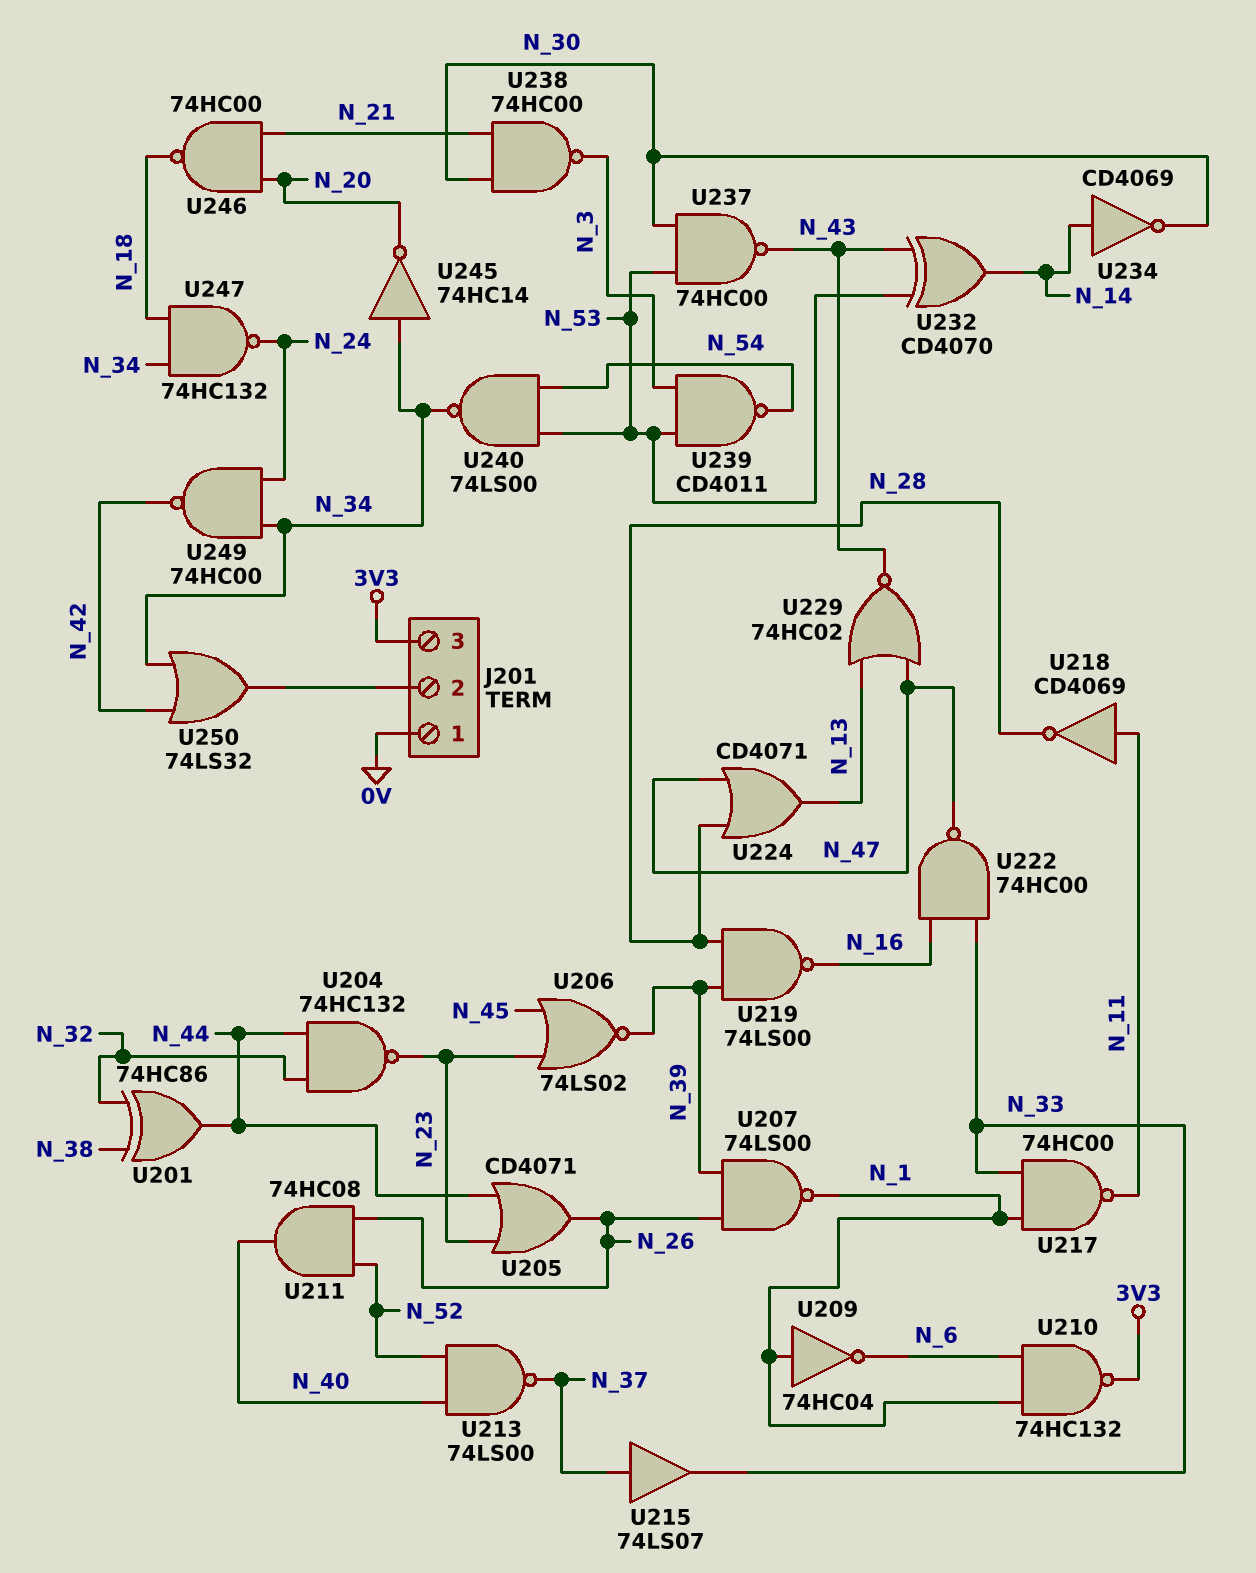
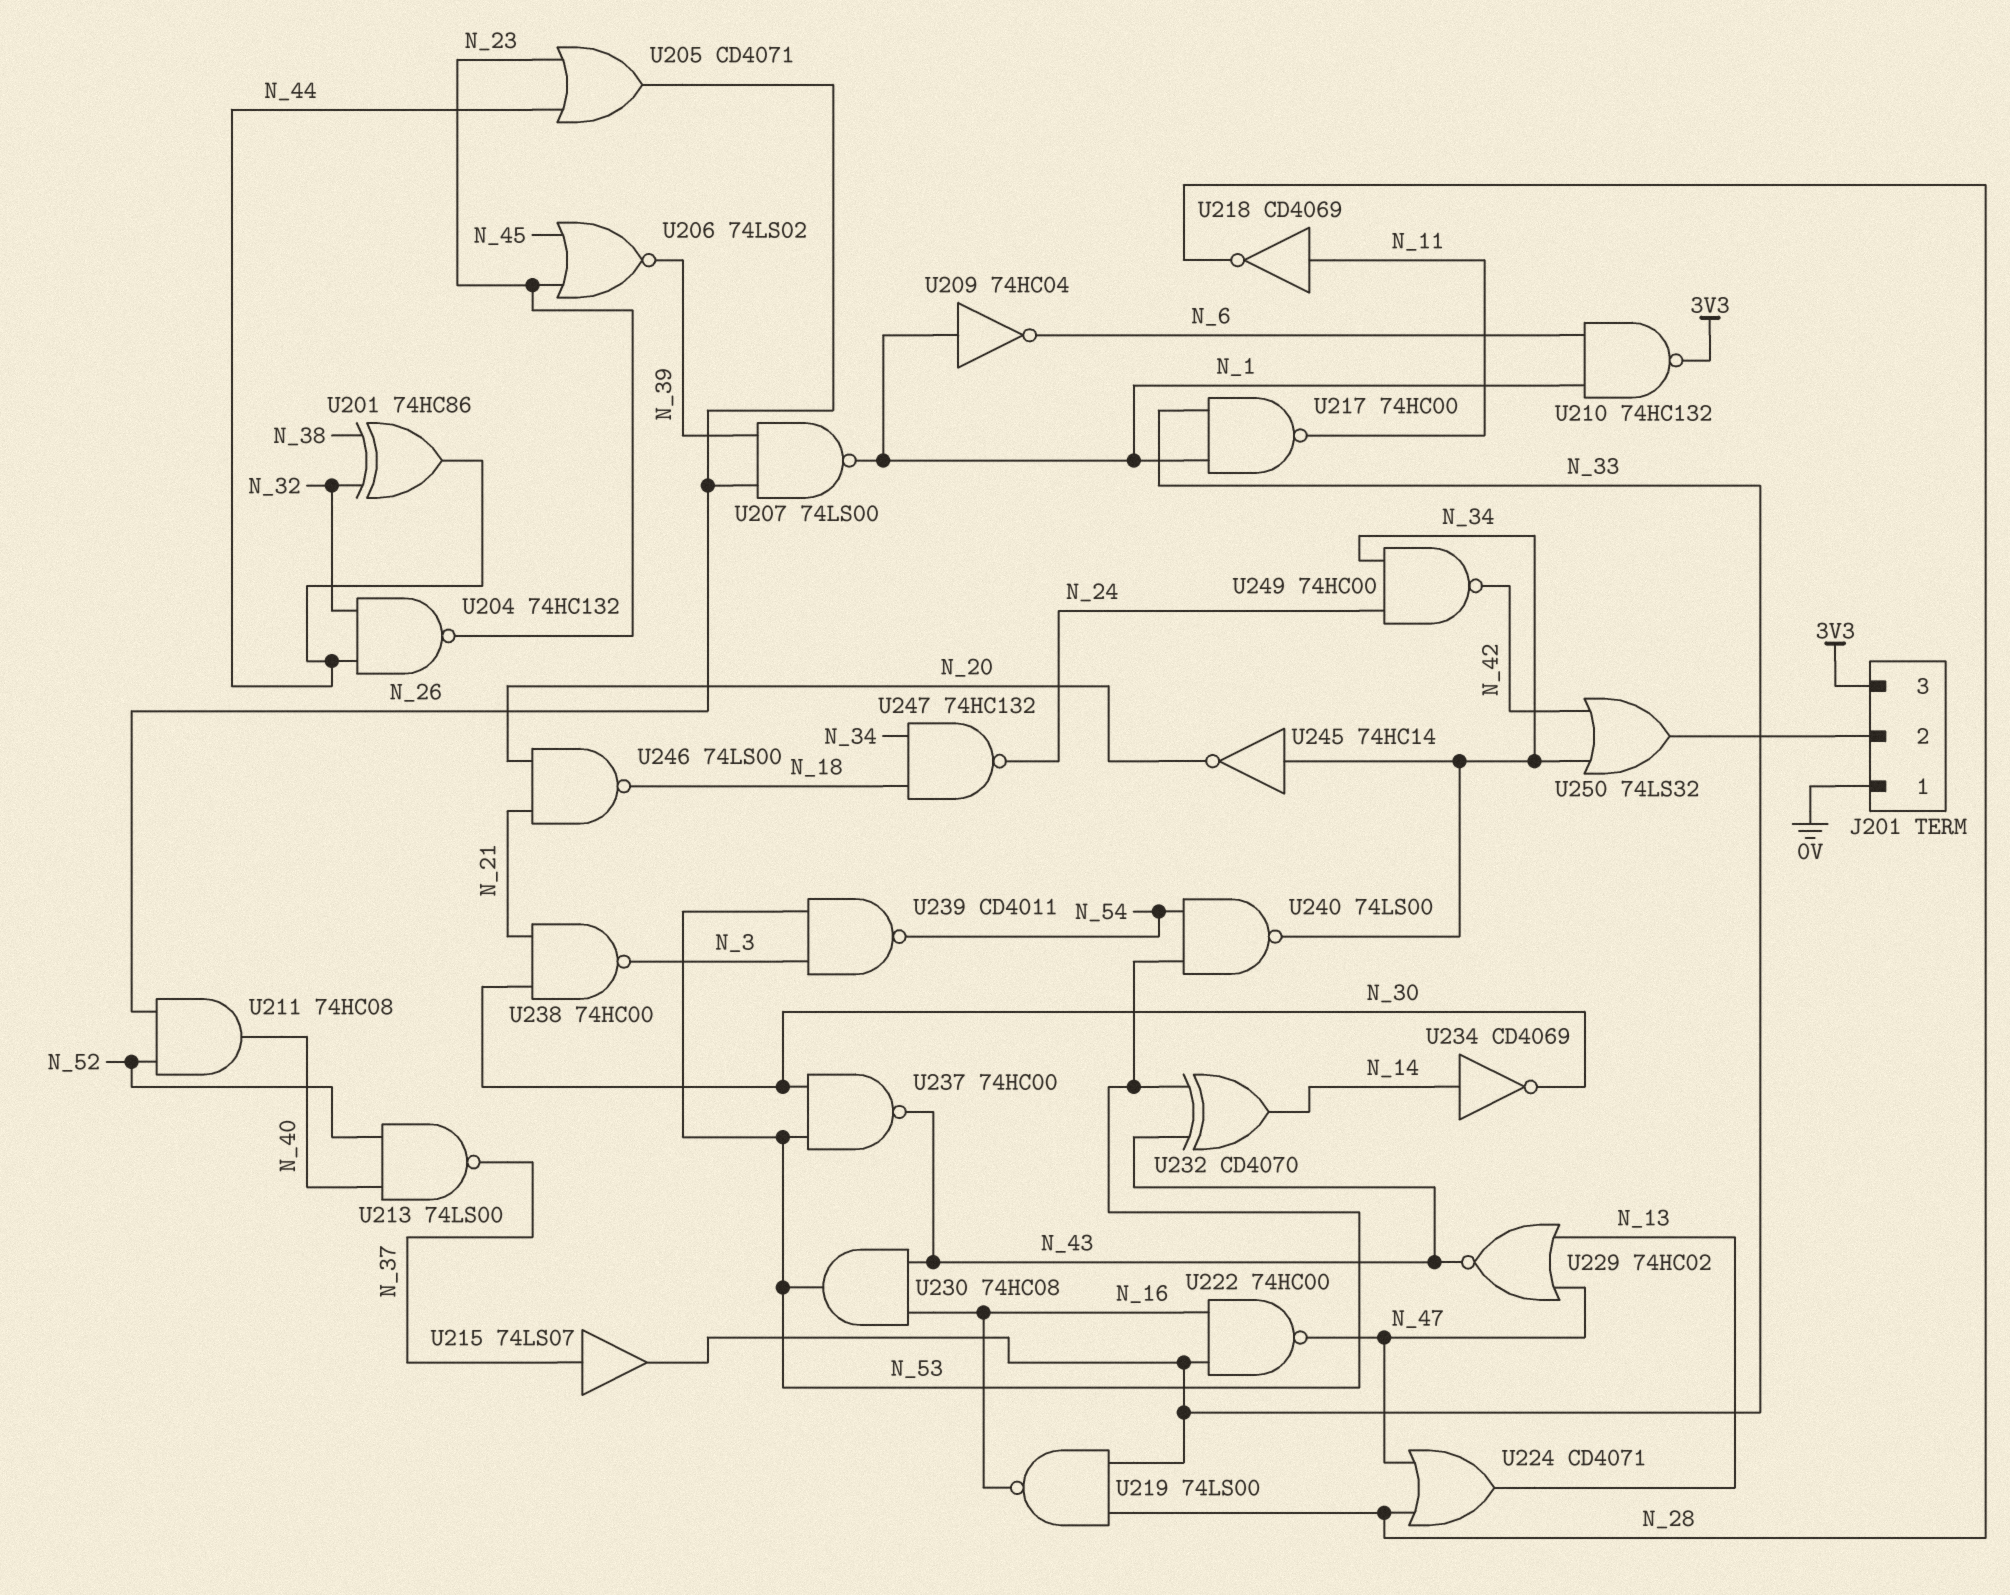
U219: NAND 74LS00 (in N_28, in N_39, out N_16) -> NAND 74LS00 (in N_28, in N_33, out N_16)
U230: none -> AND 74HC08 (in N_16, in N_43, out N_53)
U246: NAND 74HC00 (in N_20, in N_21, out N_18) -> NAND 74LS00 (in N_20, in N_21, out N_18)

